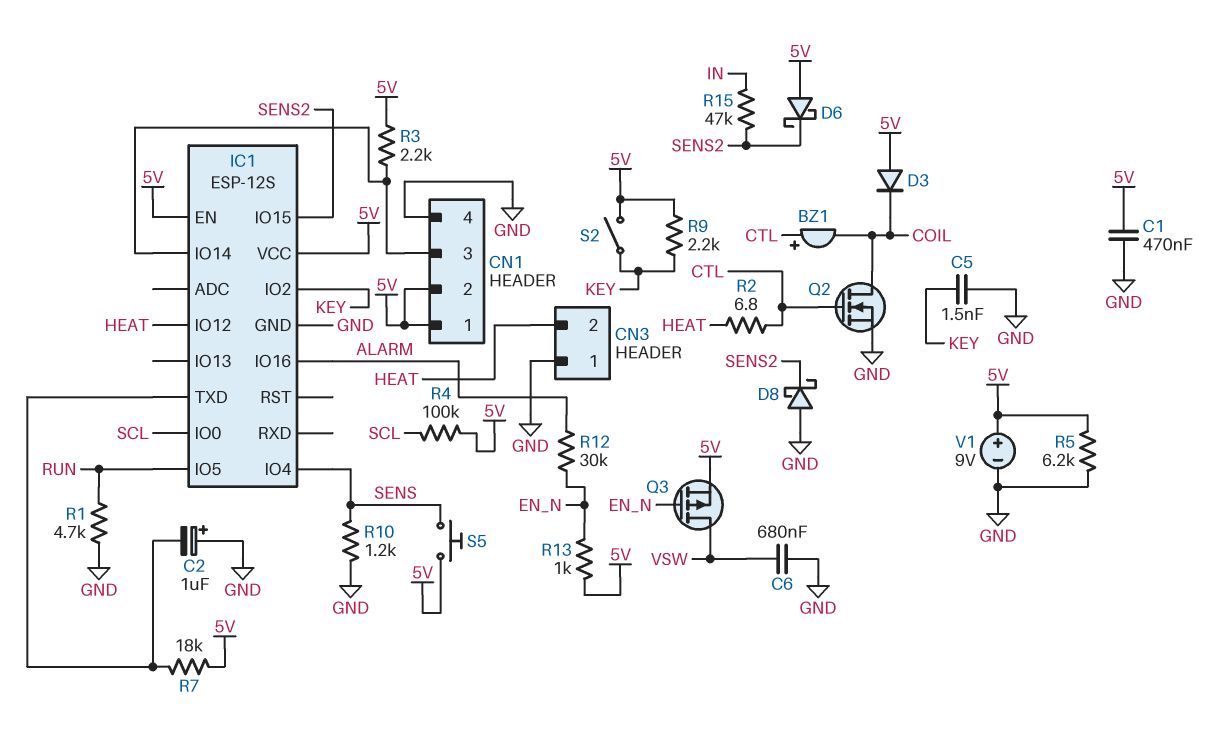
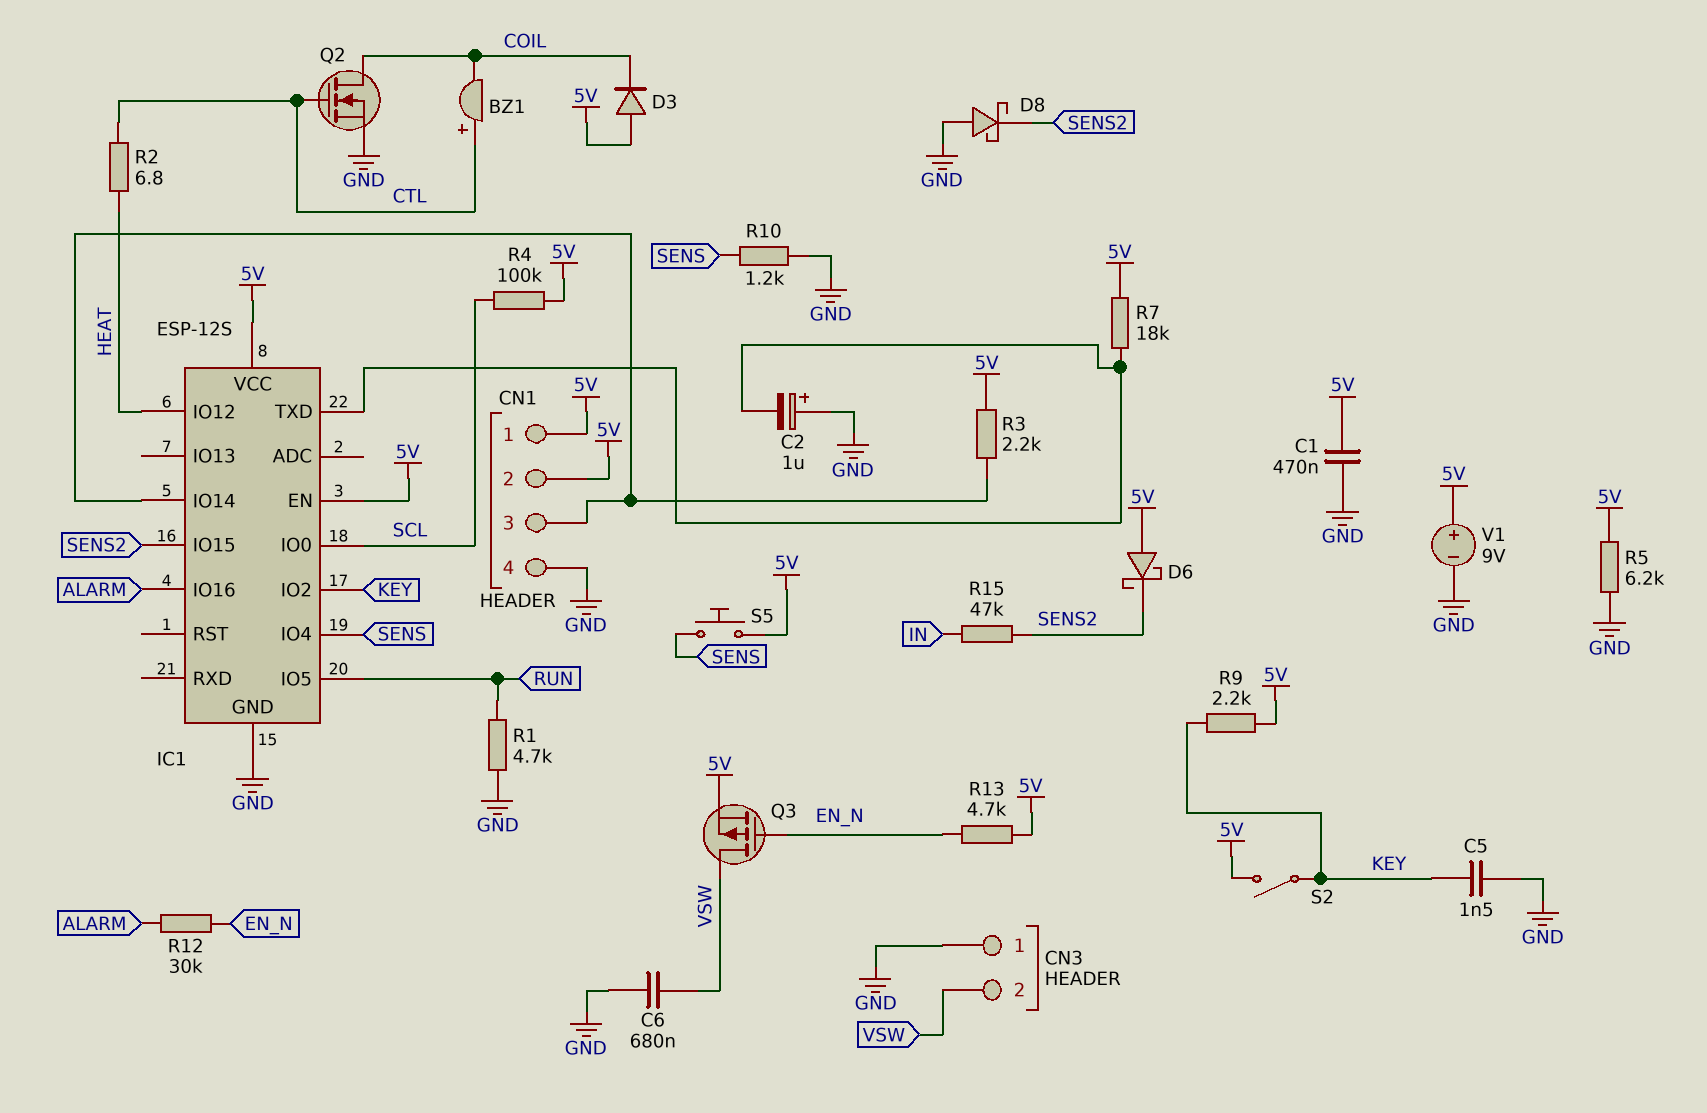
CN3 pin 2: HEAT -> VSW
R13: 1k (5V, EN_N) -> 4.7k (5V, EN_N)

